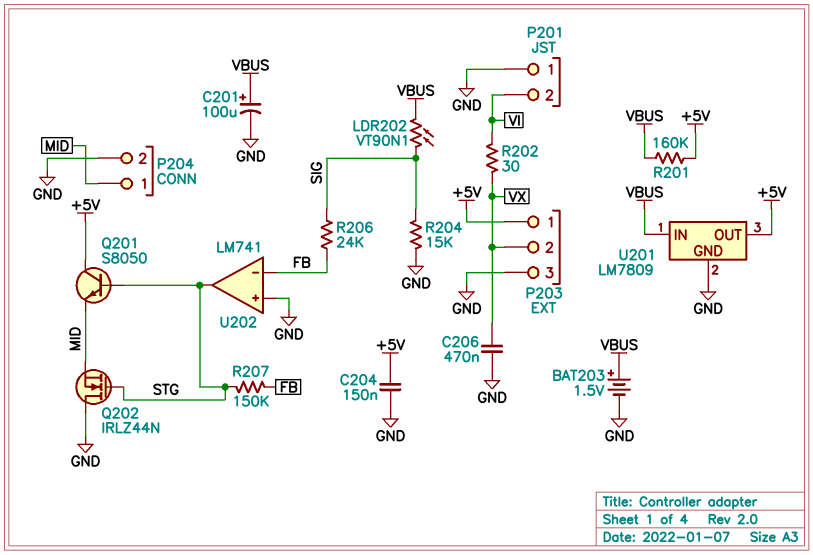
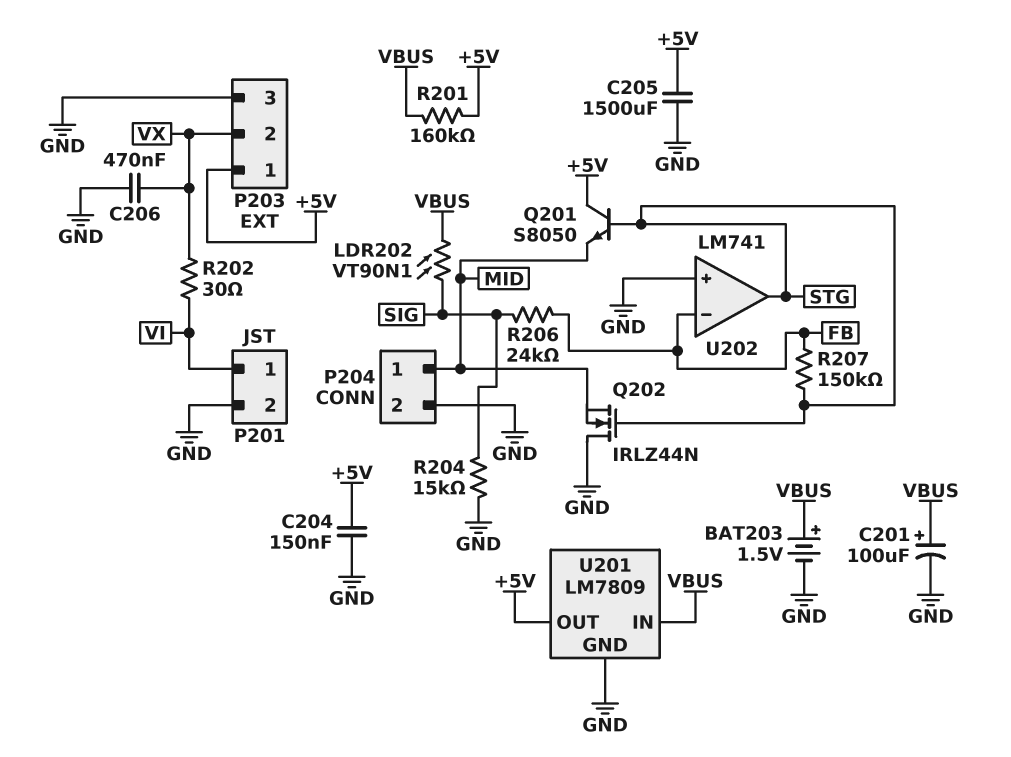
C205: none -> 1500uF (+5V, GND)
P201 pin 1: GND -> VI
P201 pin 2: VI -> GND

